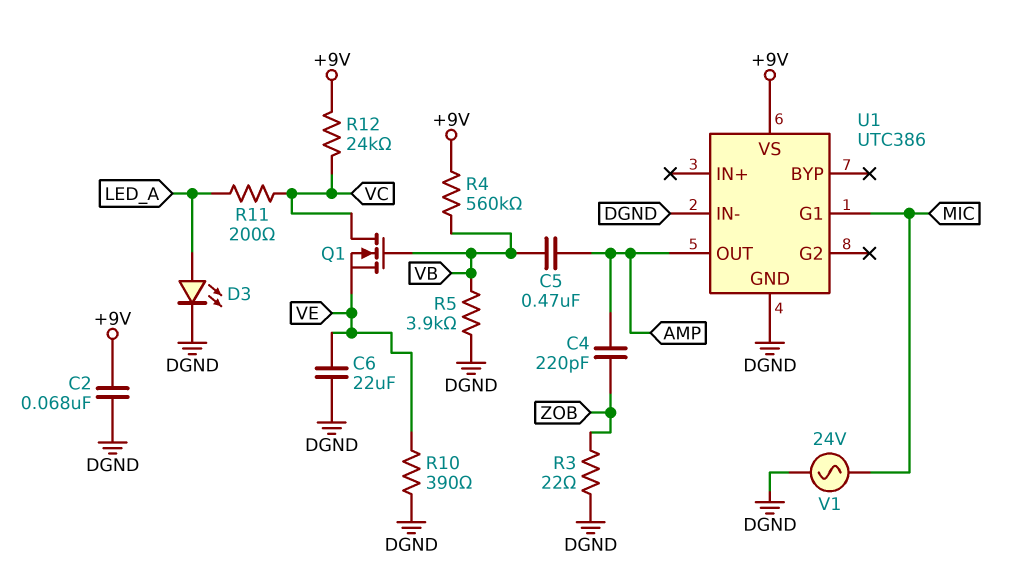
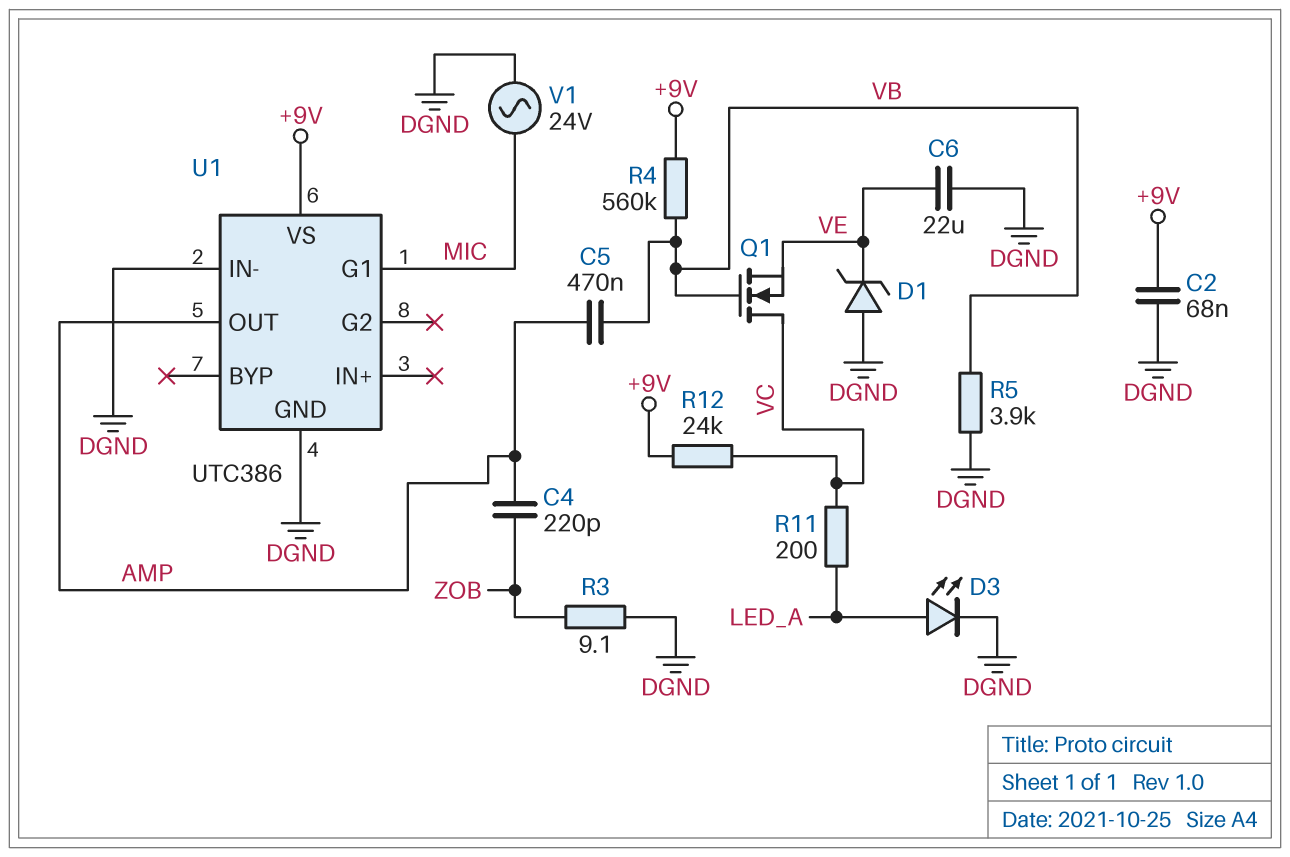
D1: none -> zener (A DGND, K VE)
R3: 22 (DGND, ZOB) -> 9.1 (DGND, ZOB)
R10: 390 (DGND, VE) -> none

